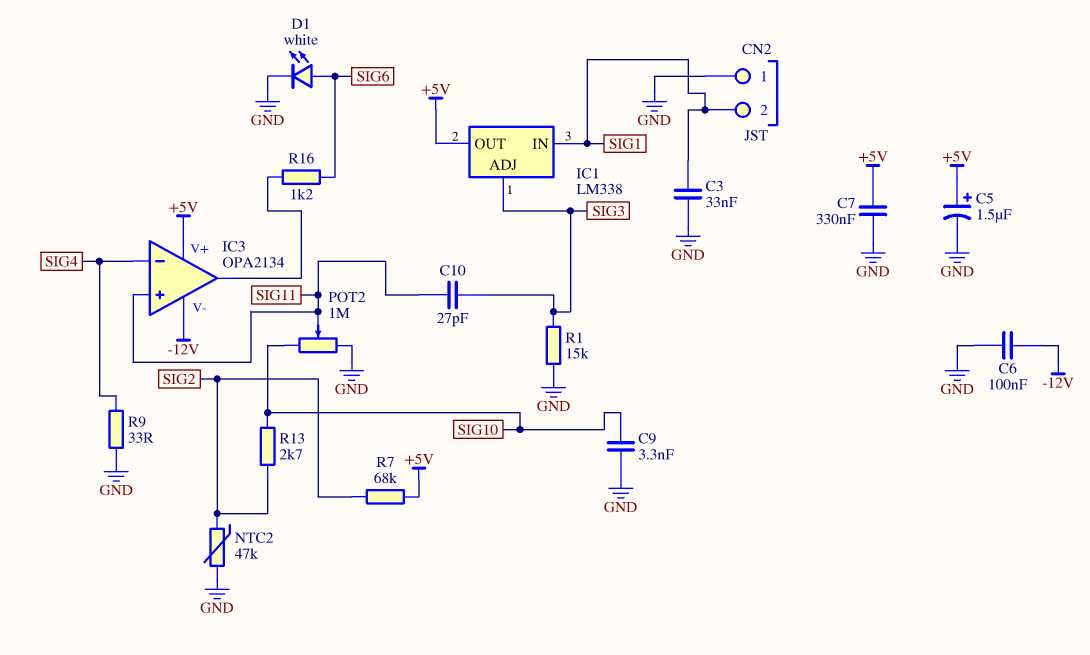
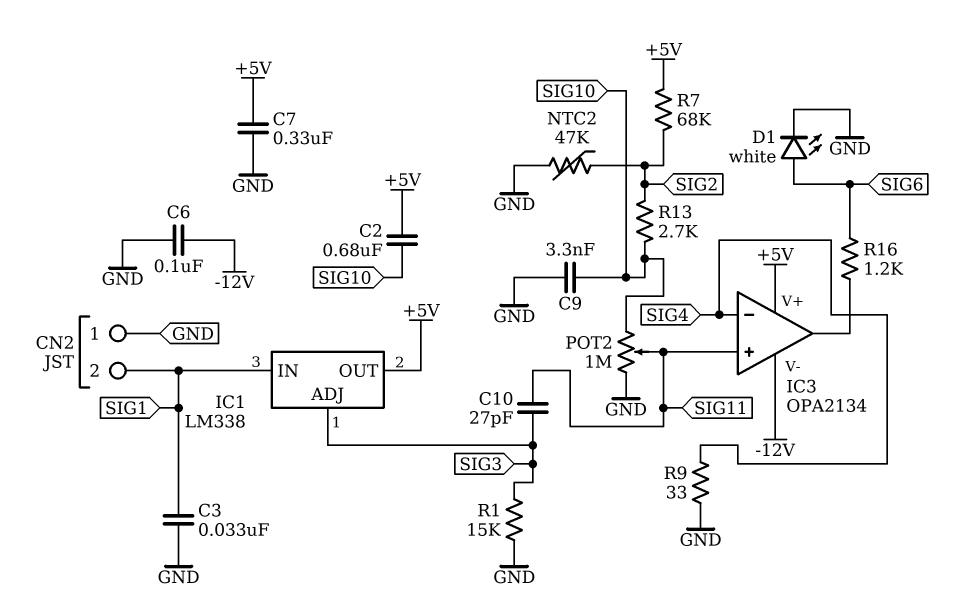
C2: none -> 680nF (+5V, SIG10)
C5: 1.5uF (plus +5V, minus GND) -> none

